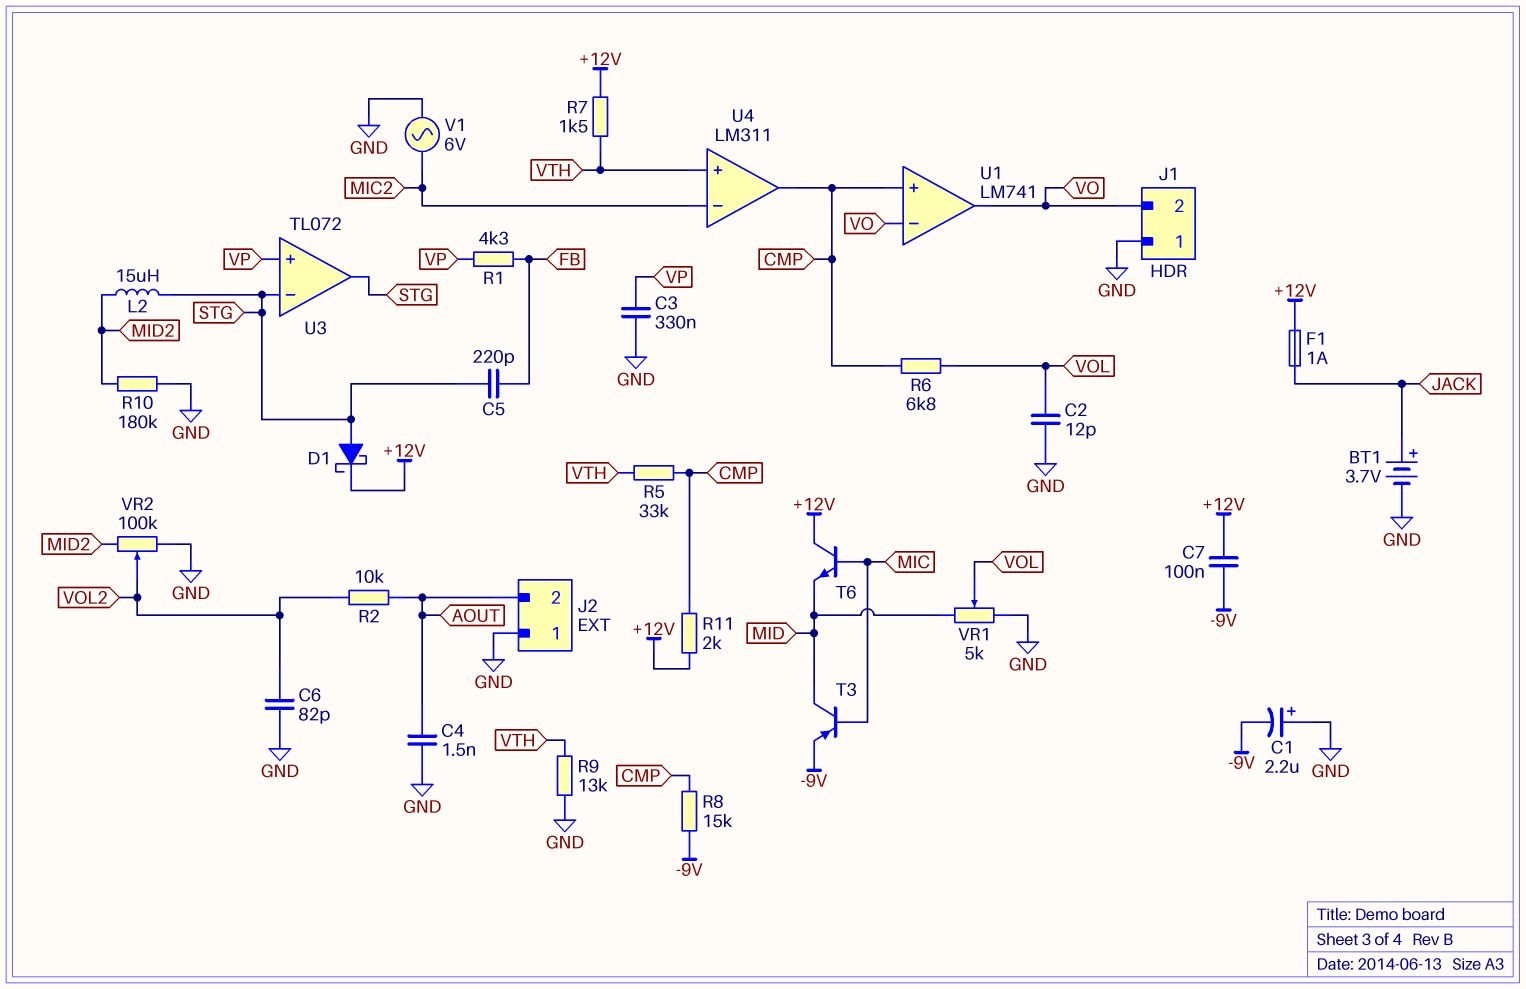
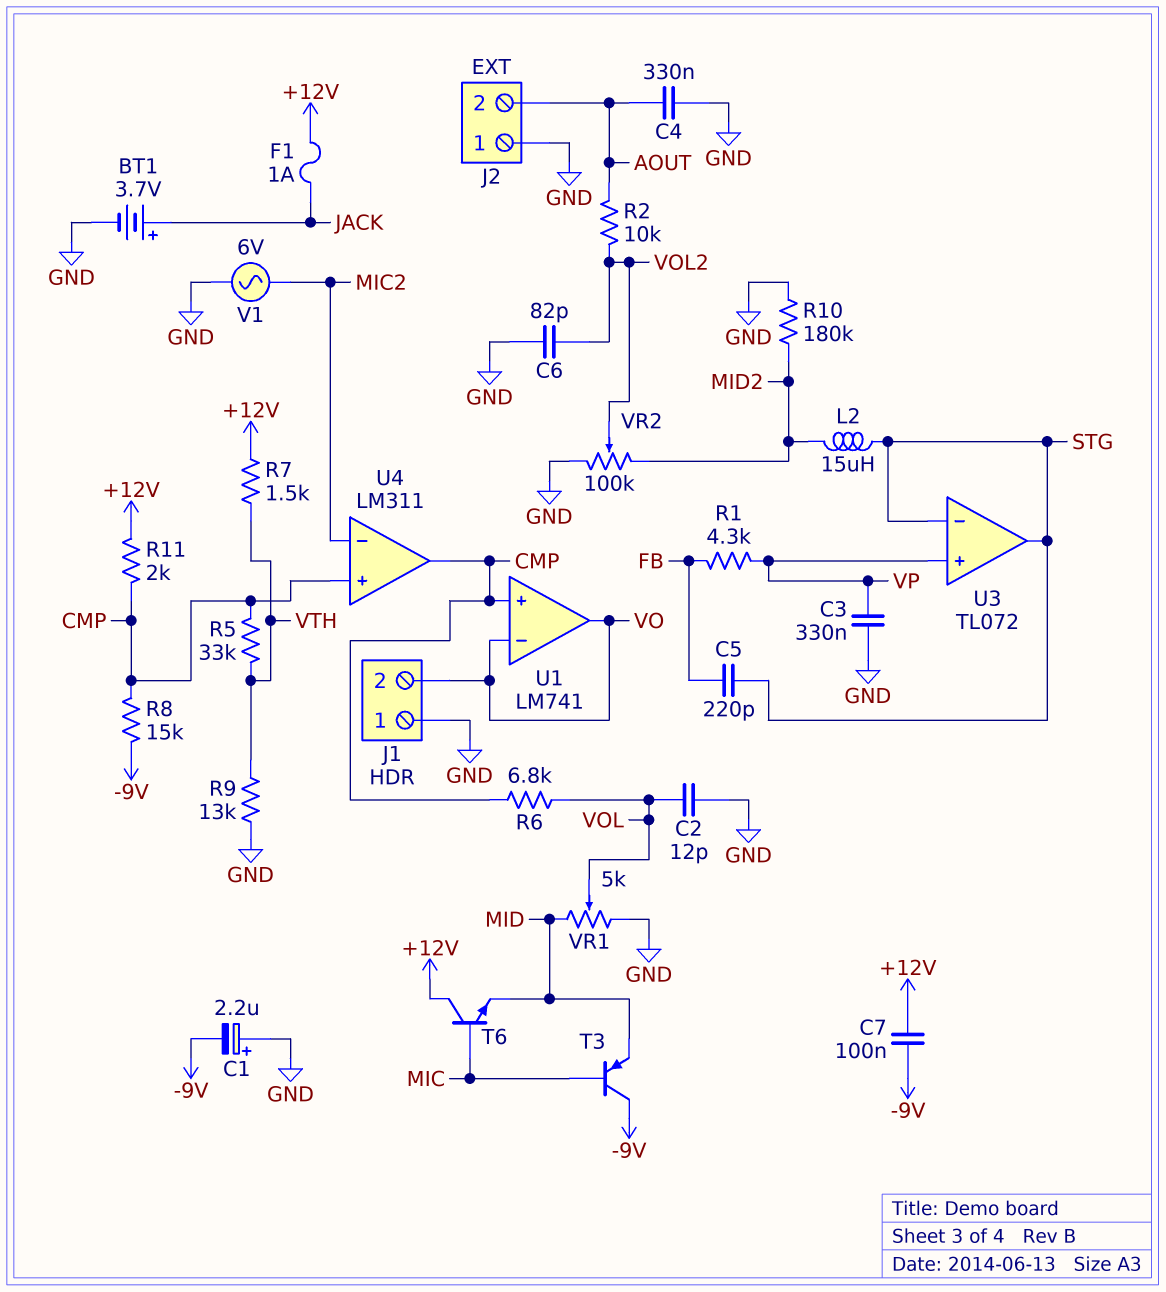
C4: 1.5nF (AOUT, GND) -> 330nF (AOUT, GND)
D1: schottky (A STG, K +12V) -> none
T3: PNP (B MIC, C MID, E -9V) -> PNP (B MIC, C -9V, E MID)
U4 pin in+: VTH -> CMP

